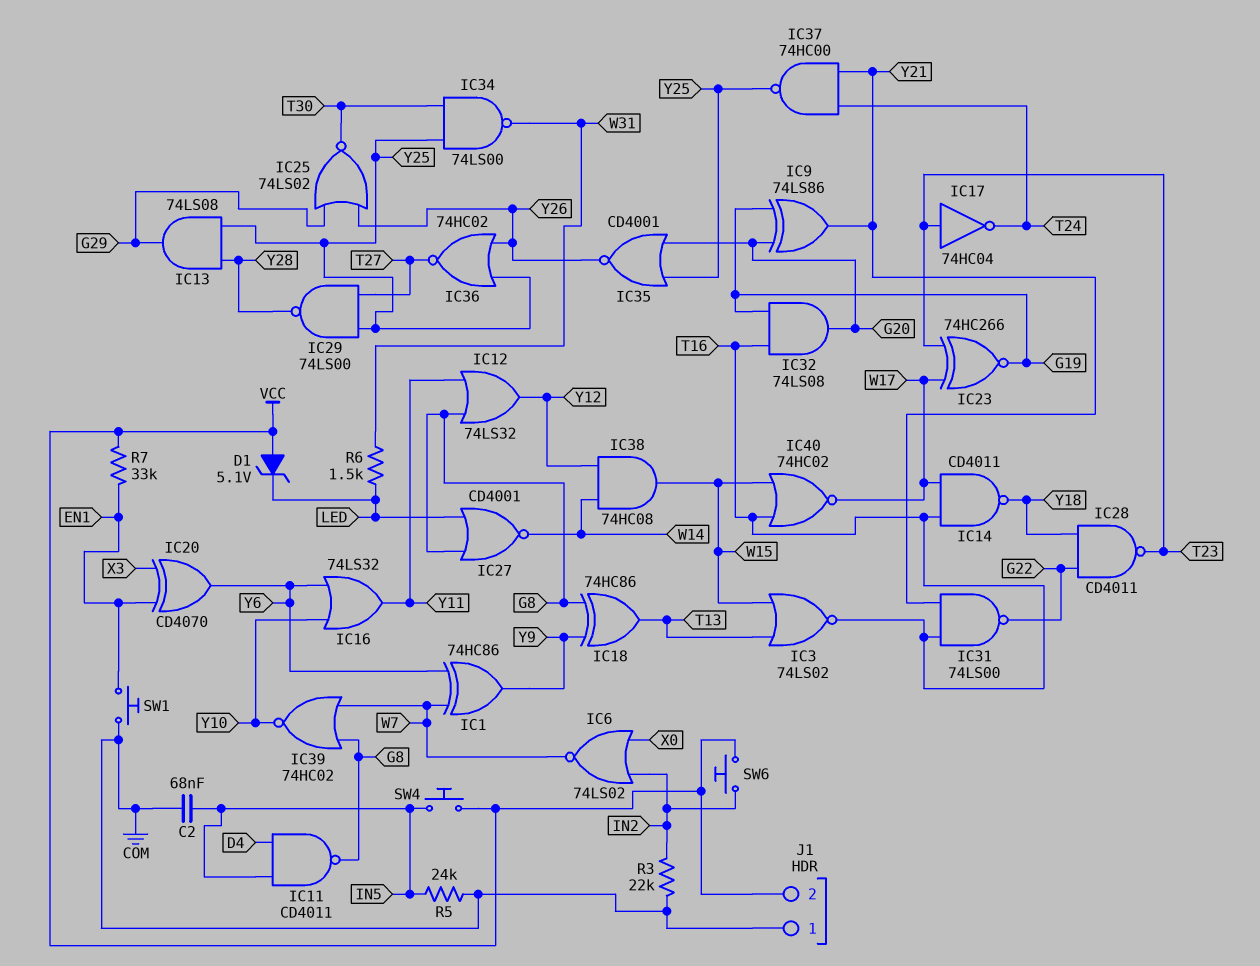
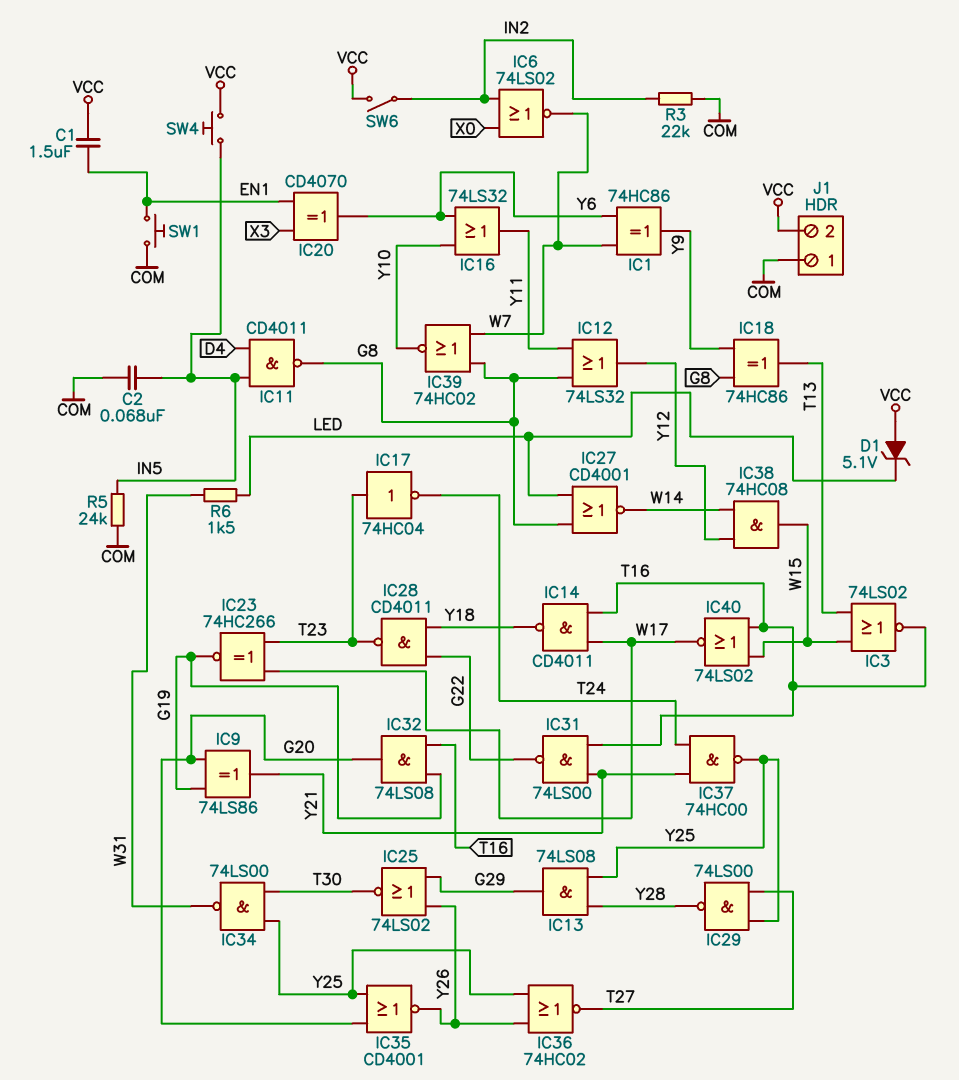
C1: none -> 1.5uF (EN1, VCC)
IC40: NOR 74HC02 (in T16, in W15, out W17) -> NOR 74LS02 (in T16, in W15, out W17)
R7: 33k (EN1, VCC) -> none
SW6: button (IN2, VCC) -> switch (IN2, VCC)

